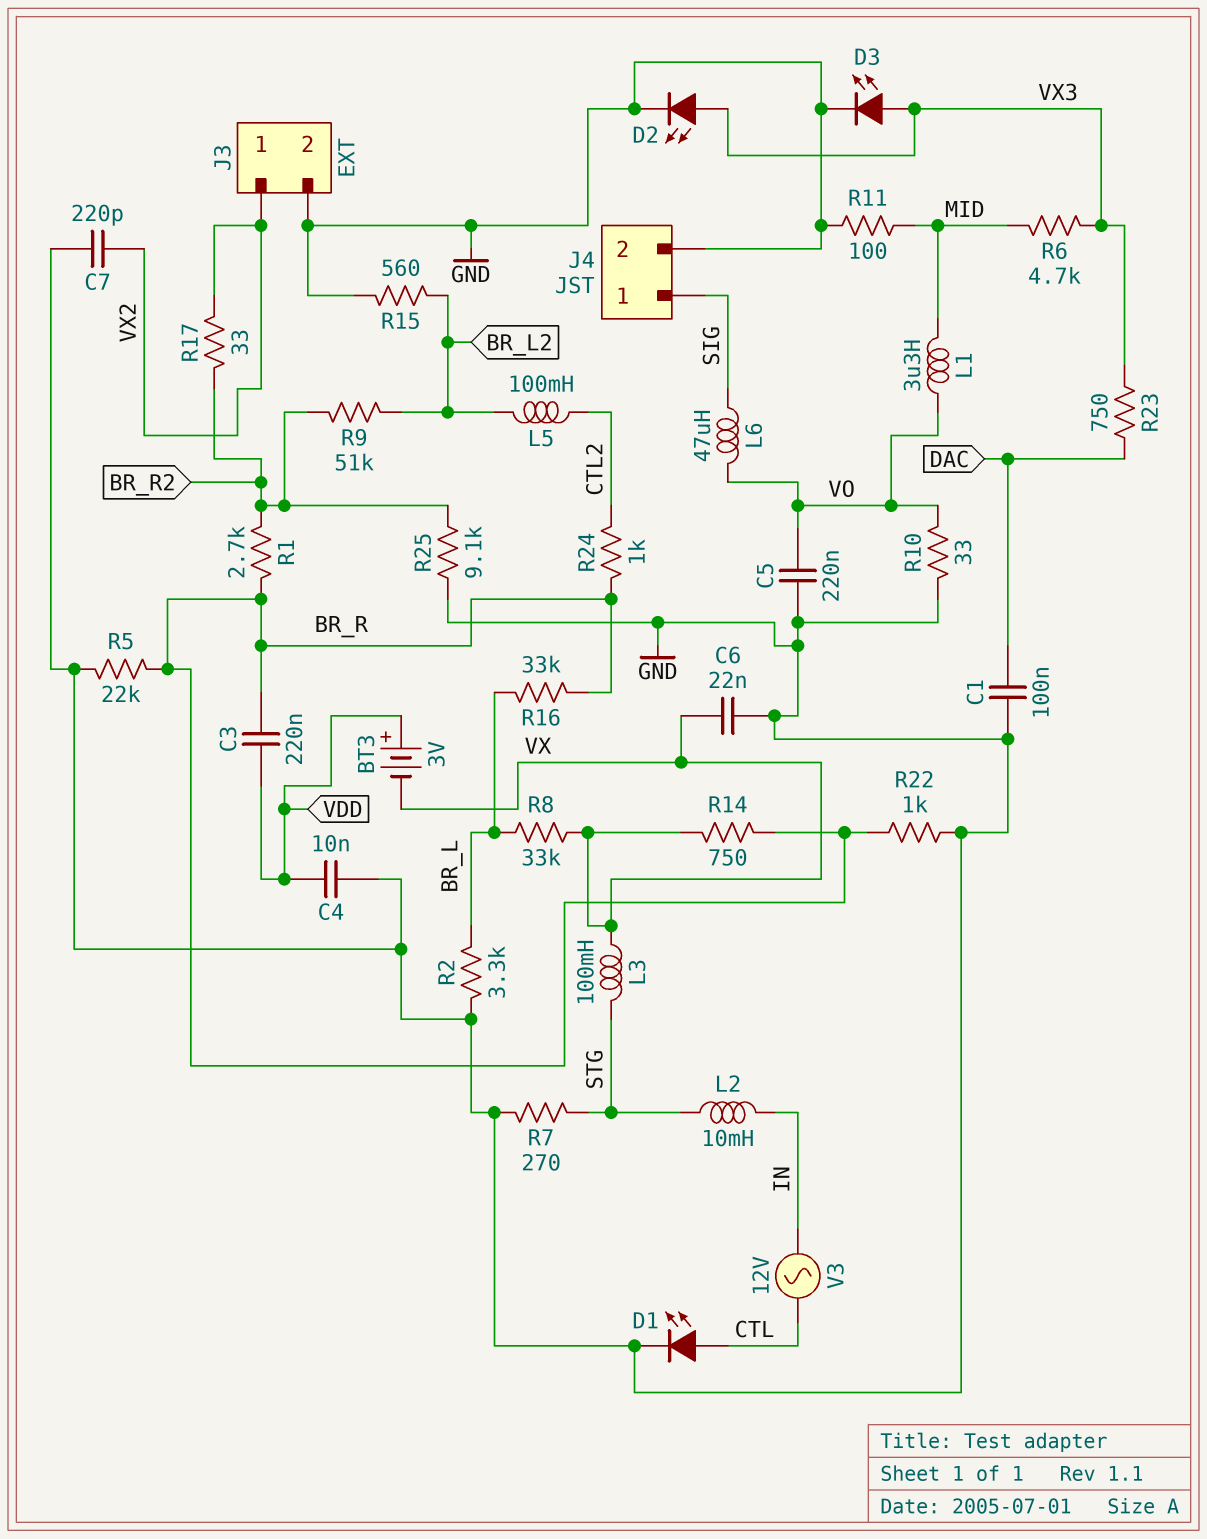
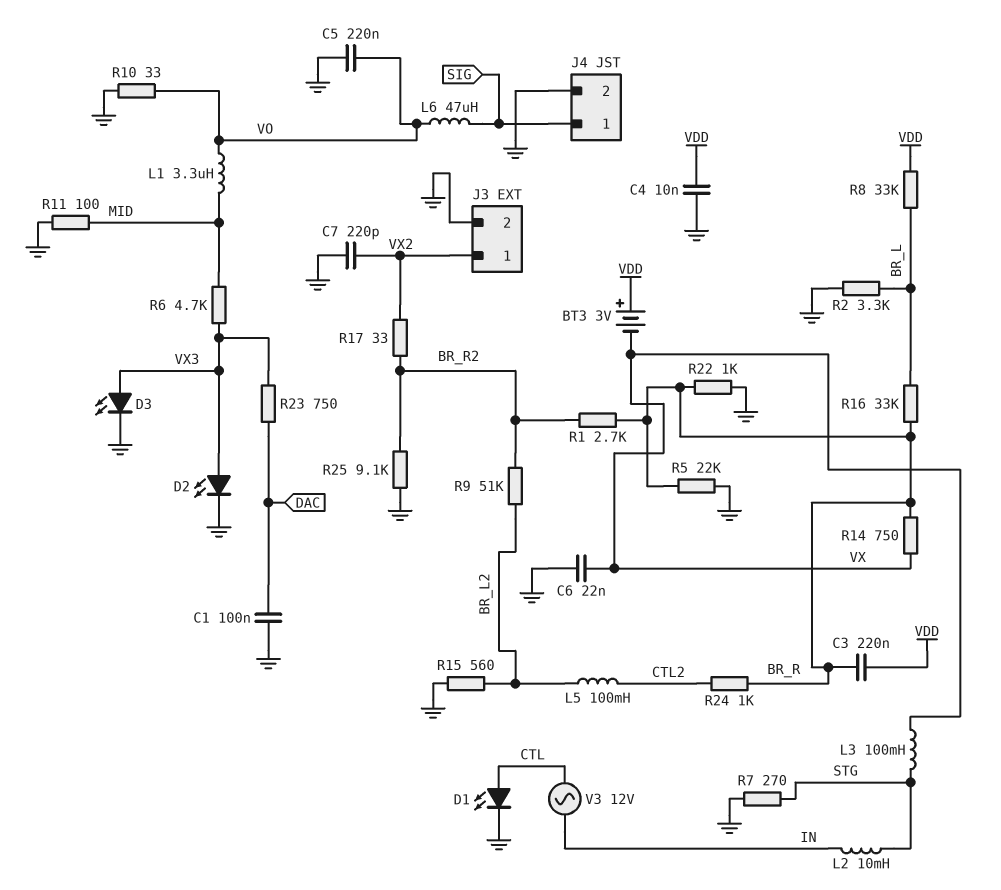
R8: 33k (BR_L, VX) -> 33k (BR_L, VDD)

